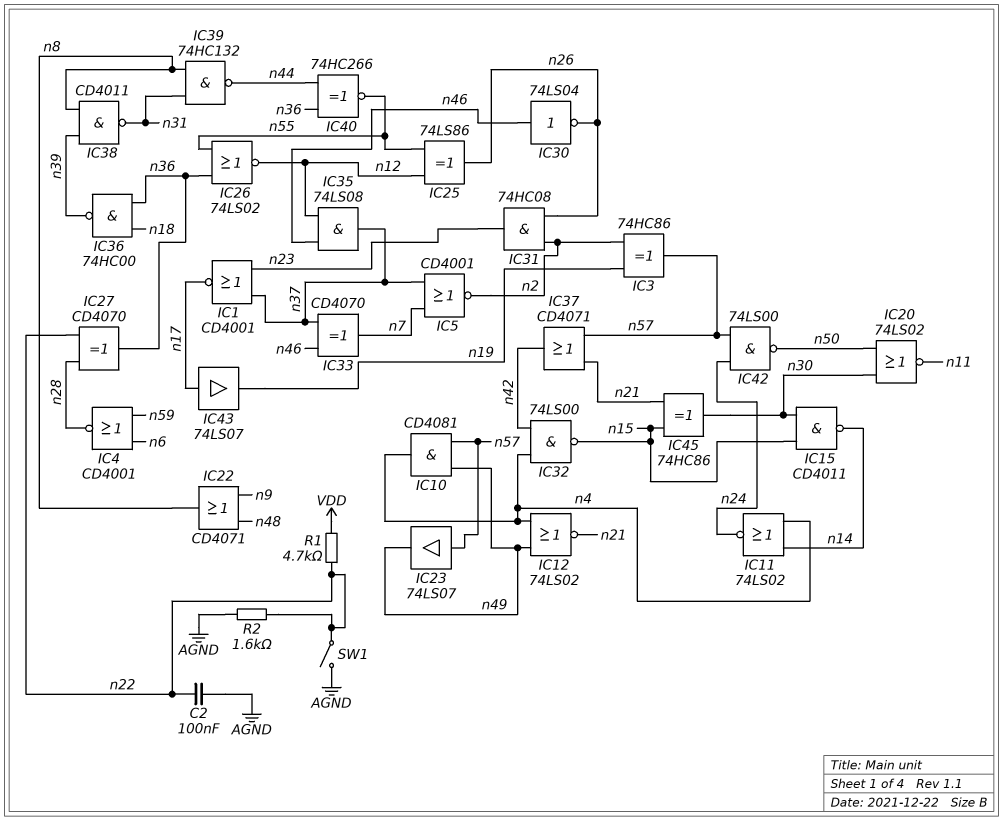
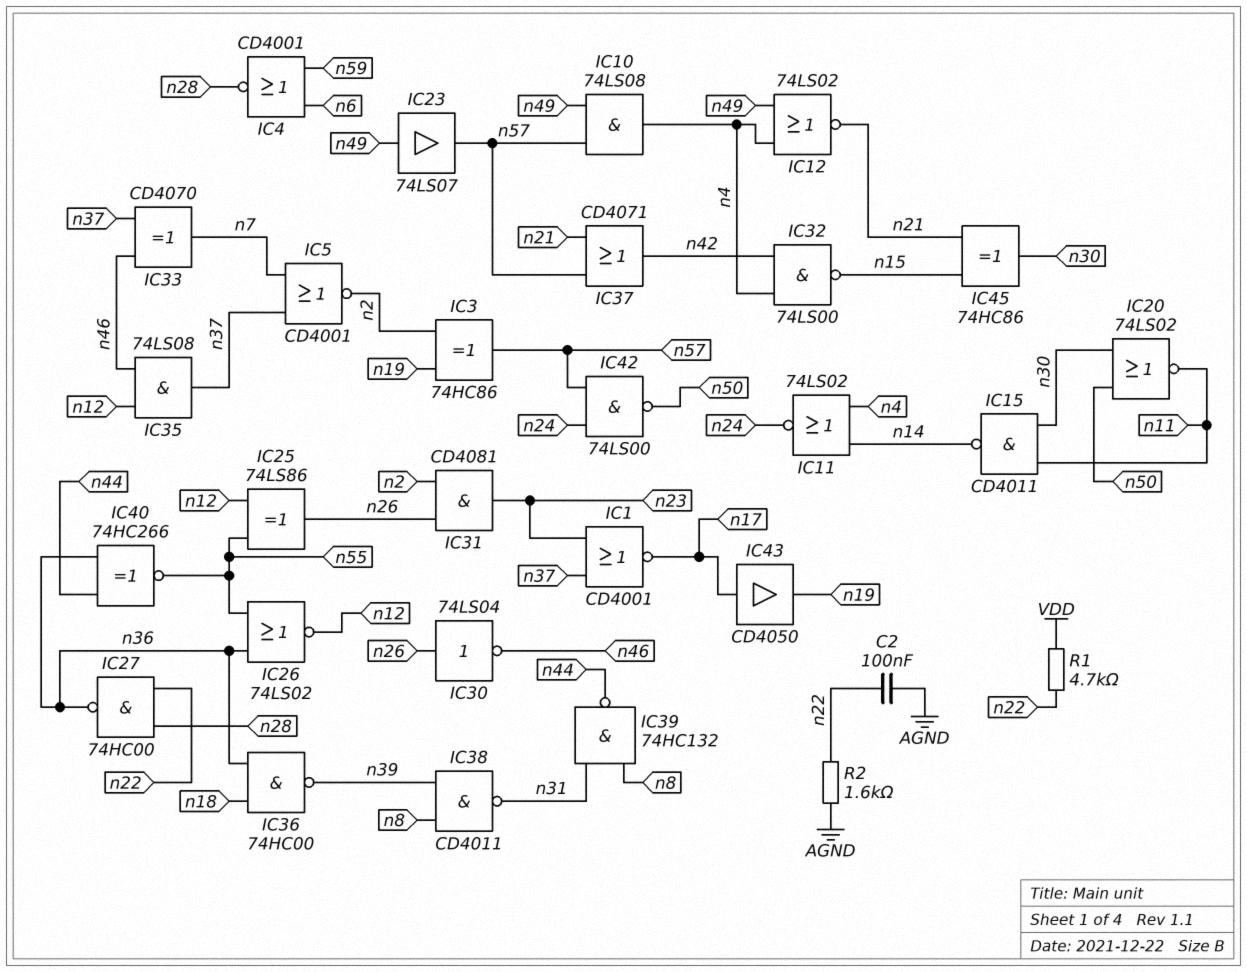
IC10: AND CD4081 (in n49, in n57, out n4) -> AND 74LS08 (in n49, in n57, out n4)
IC15: NAND CD4011 (in n15, in n30, out n14) -> NAND CD4011 (in n11, in n30, out n14)
IC22: OR CD4071 (in n9, in n48, out n8) -> none
IC23: buffer 74LS07 (in n57, out n49) -> buffer 74LS07 (in n49, out n57)
IC27: XOR CD4070 (in n22, in n28, out n36) -> NAND 74HC00 (in n22, in n28, out n36)
IC30: NOT 74LS04 (in n46, out n26) -> NOT 74LS04 (in n26, out n46)
IC31: AND 74HC08 (in n2, in n26, out n23) -> AND CD4081 (in n2, in n26, out n23)
IC43: buffer 74LS07 (in n17, out n19) -> buffer CD4050 (in n17, out n19)
SW1: switch (AGND, n22) -> none

